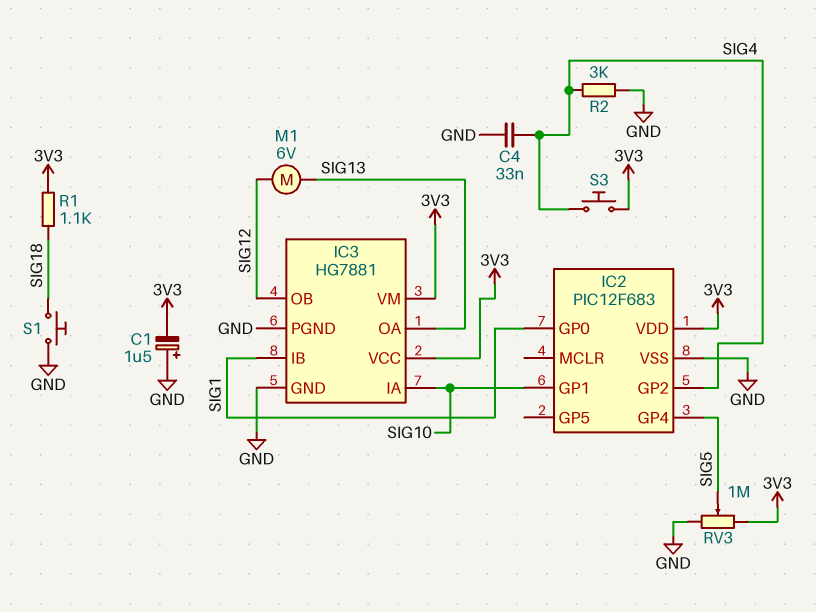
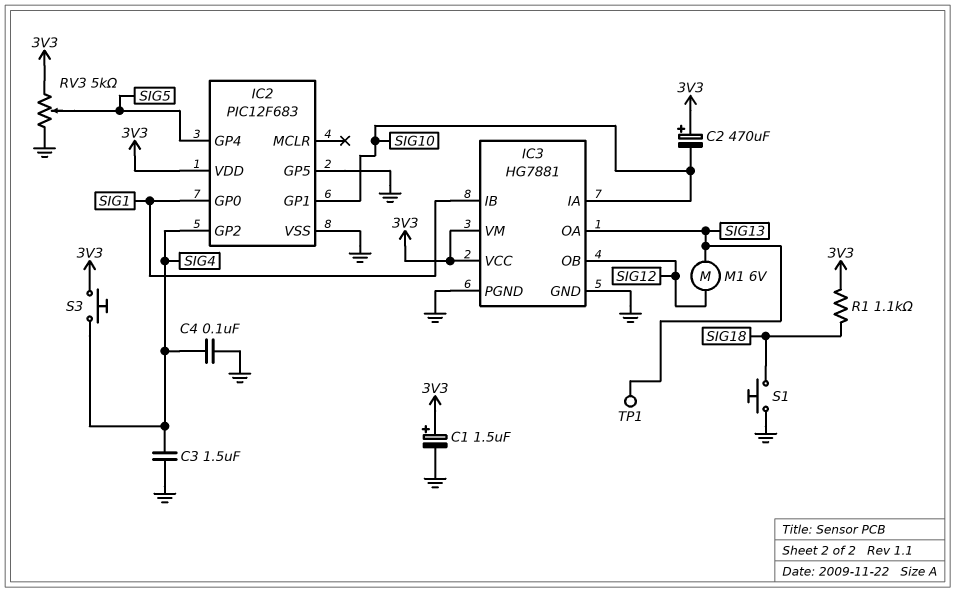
C1: 1.5uF (plus GND, minus 3V3) -> 1.5uF (plus 3V3, minus GND)
C2: none -> 470uF (plus 3V3, minus SIG10)
C3: none -> 1.5uF (GND, SIG4)
C4: 33nF (GND, SIG4) -> 100nF (GND, SIG4)
IC2 pin GP5: none -> GND
R2: 3k (GND, SIG4) -> none
RV3: 1M (3V3, GND, wiper SIG5) -> 5k (3V3, GND, wiper SIG5)
TP1: none -> test point (SIG13)

